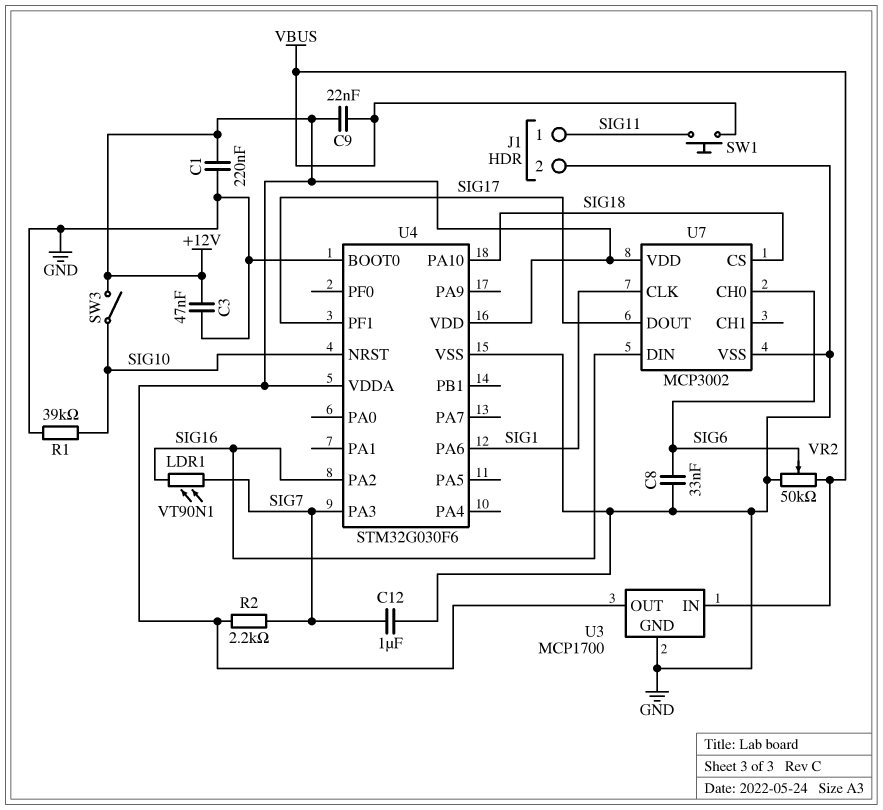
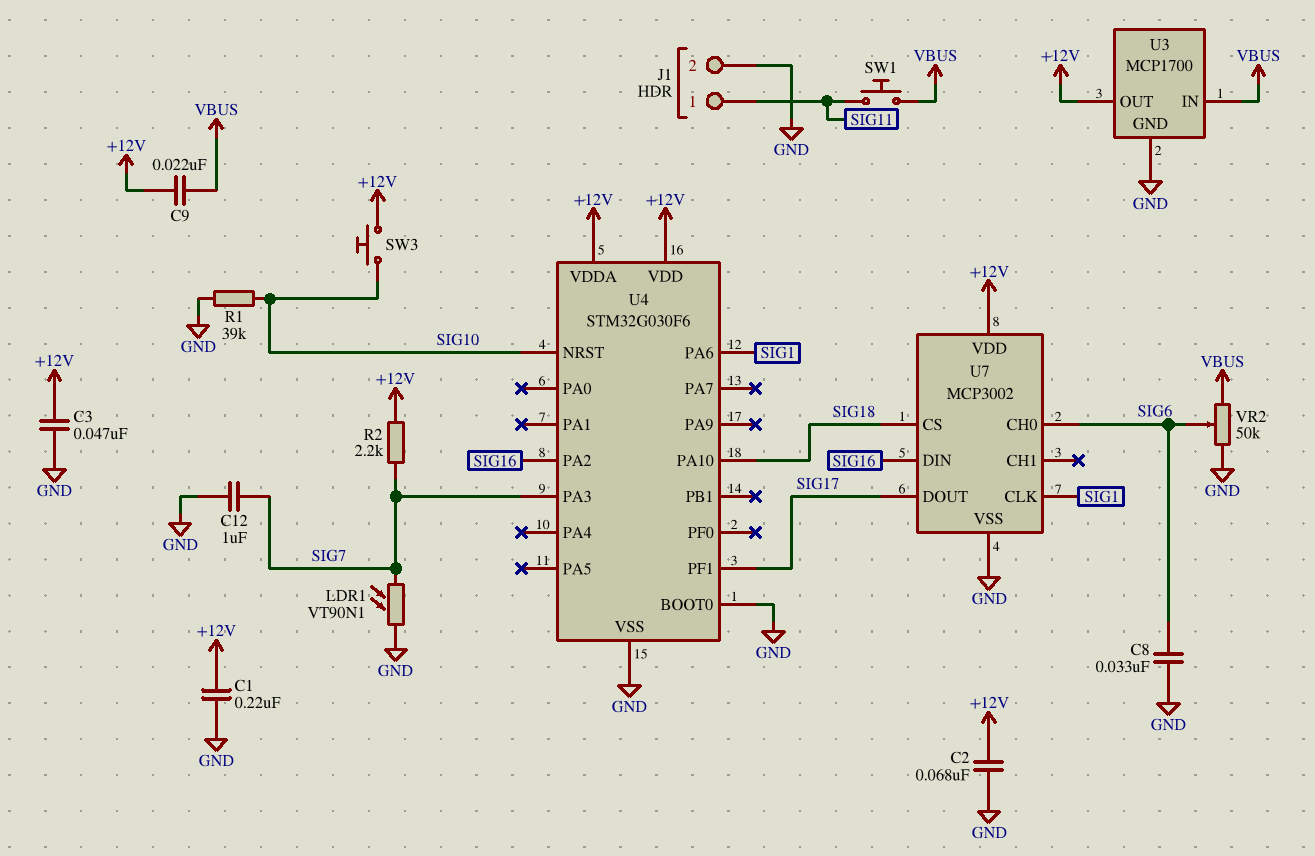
C2: none -> 68nF (+12V, GND)
LDR1: VT90N1 (SIG7, SIG16) -> VT90N1 (GND, SIG7)
SW3: switch (+12V, SIG10) -> button (+12V, SIG10)

